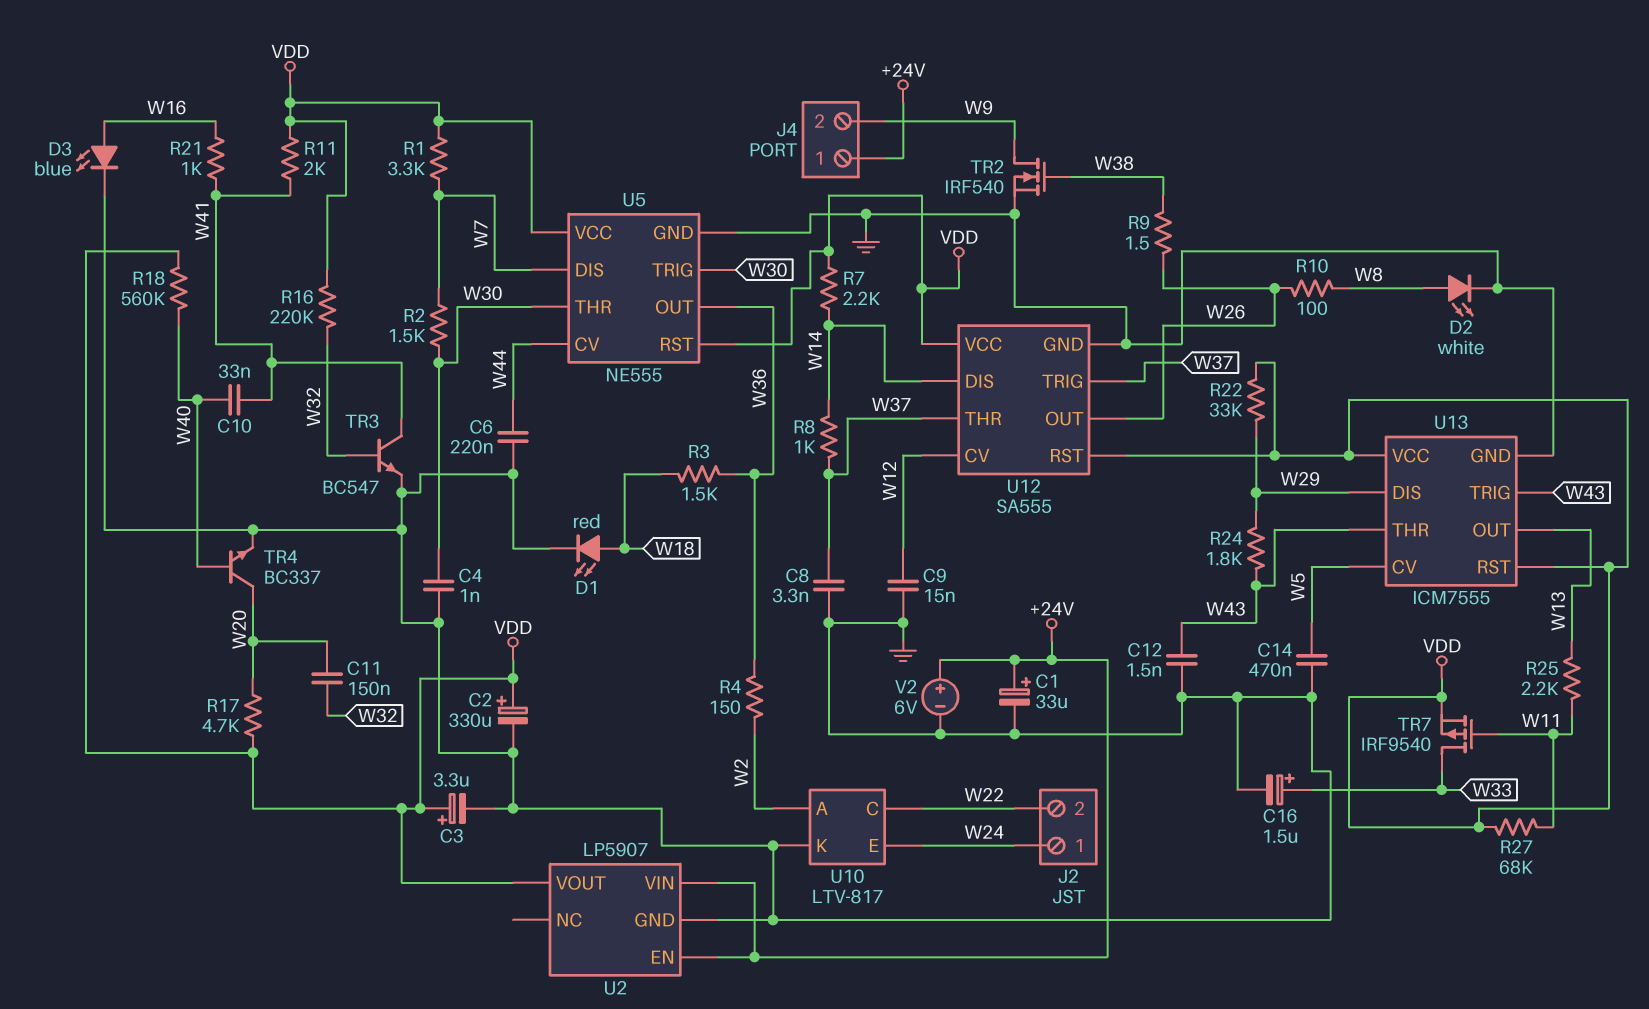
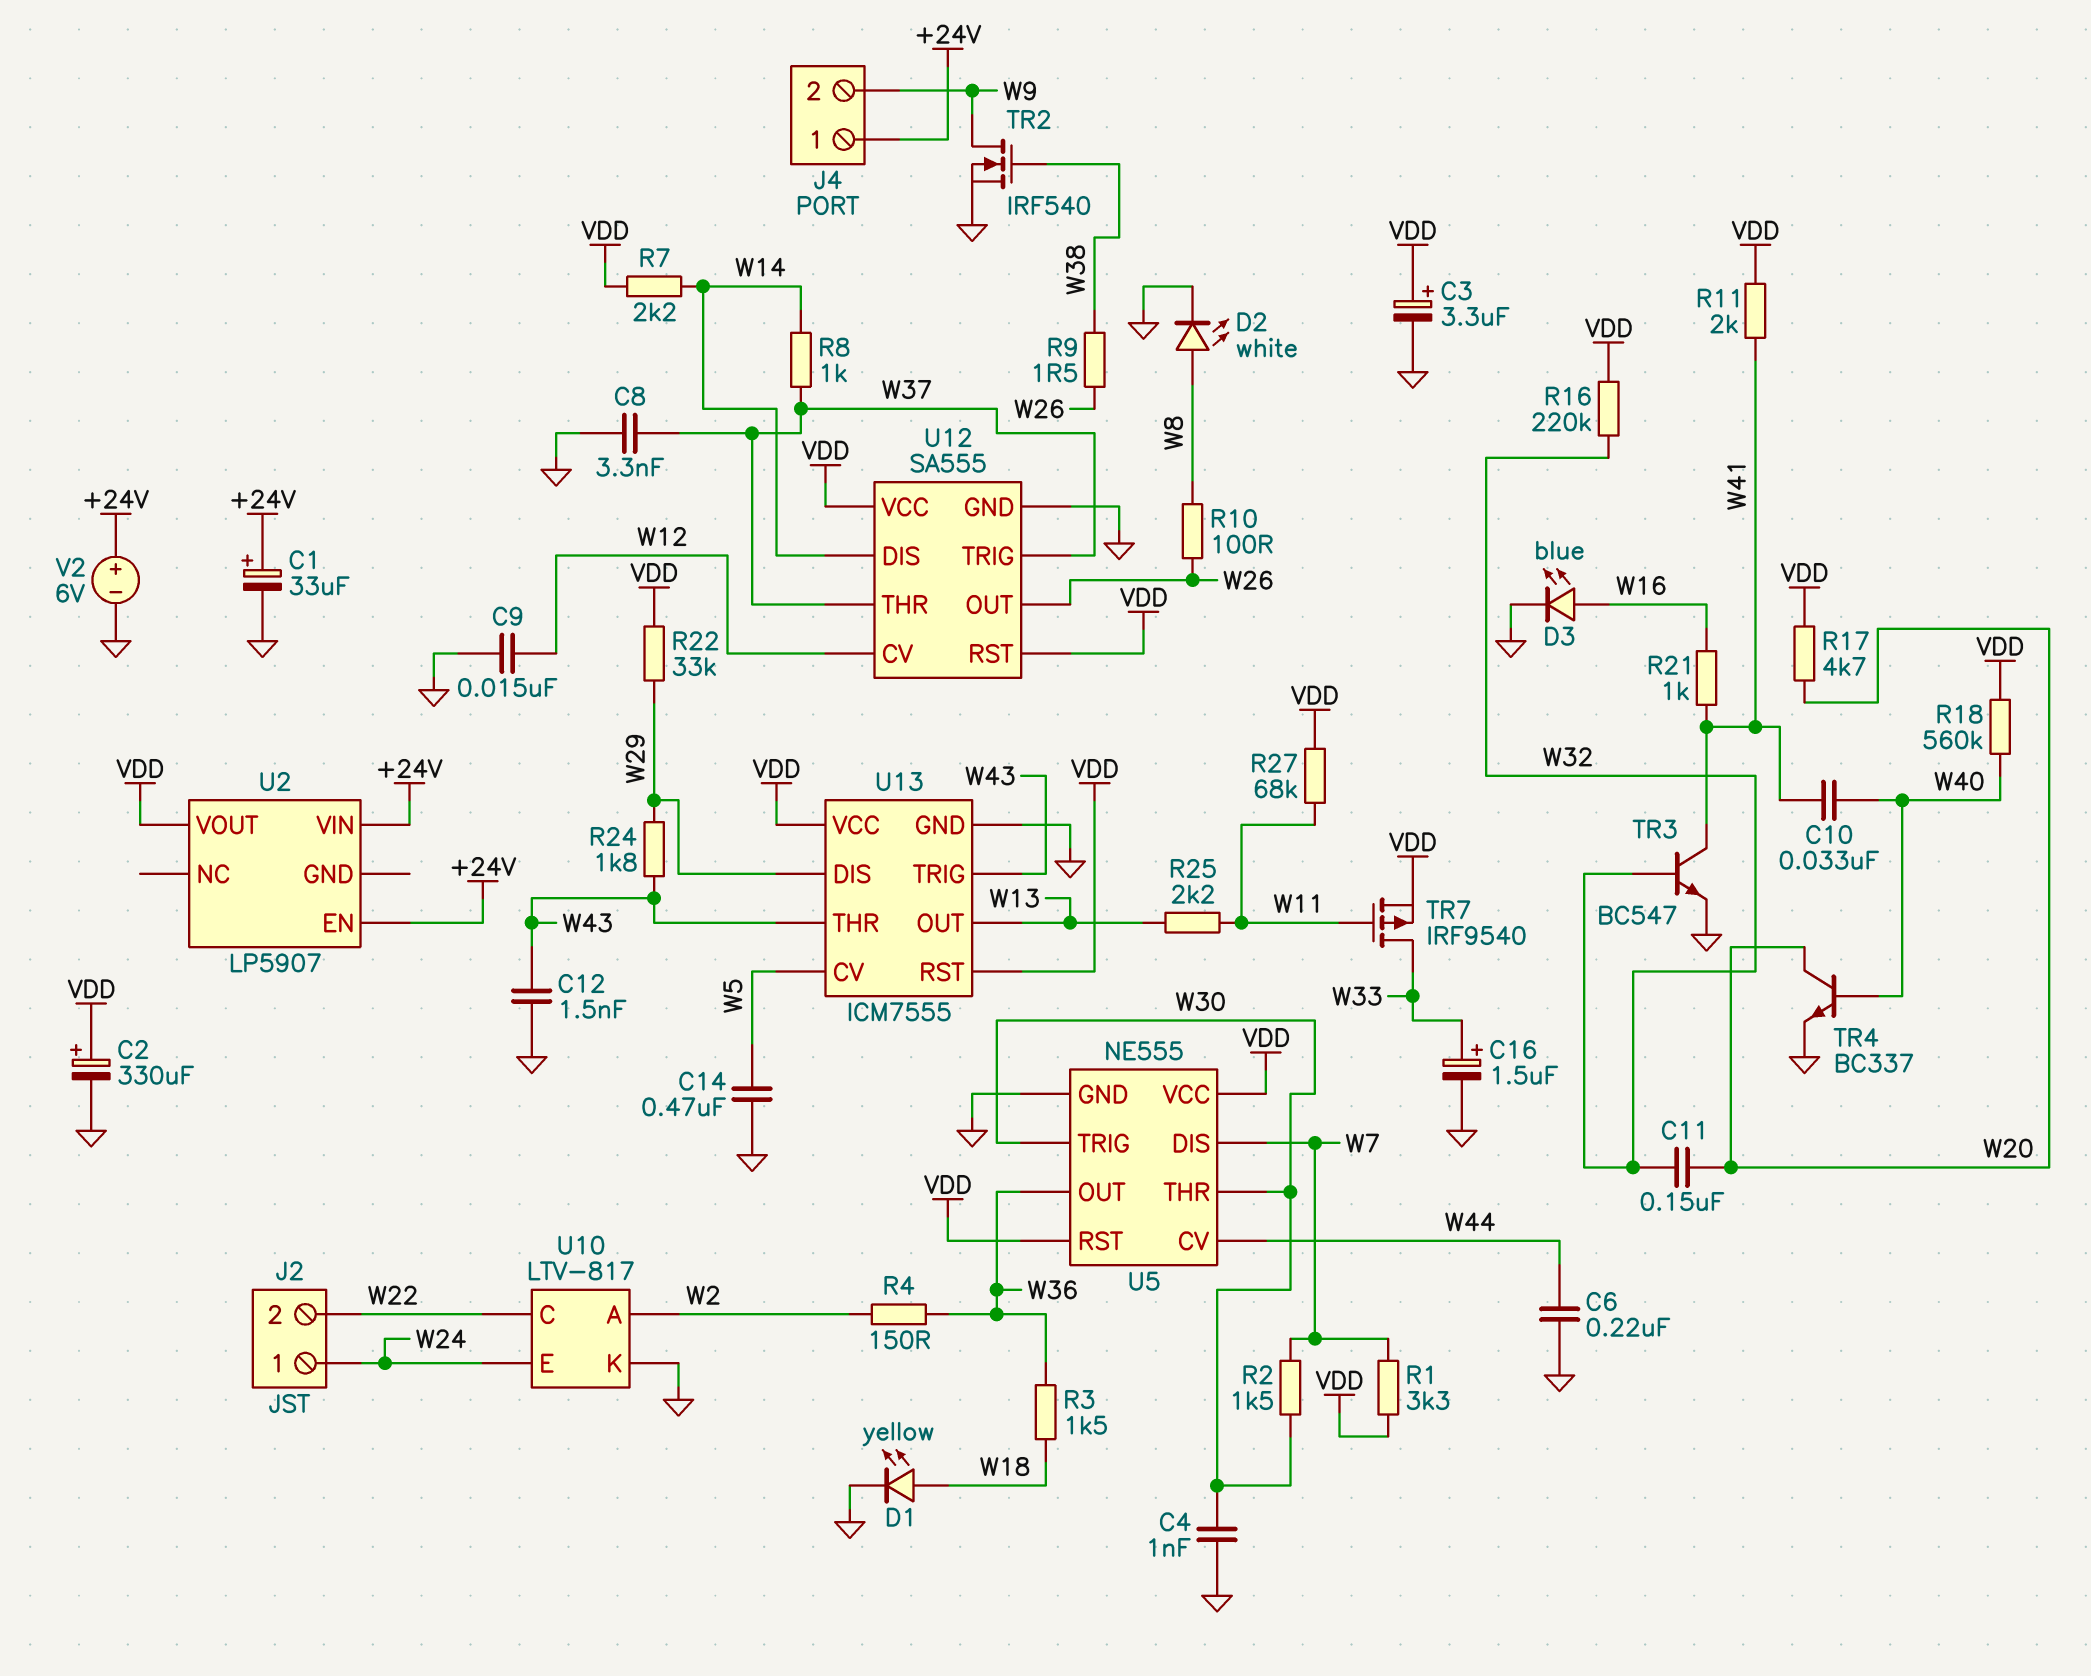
D1: LED red (A W18, K GND) -> LED yellow (A W18, K GND)
U2 pin GND: GND -> none

